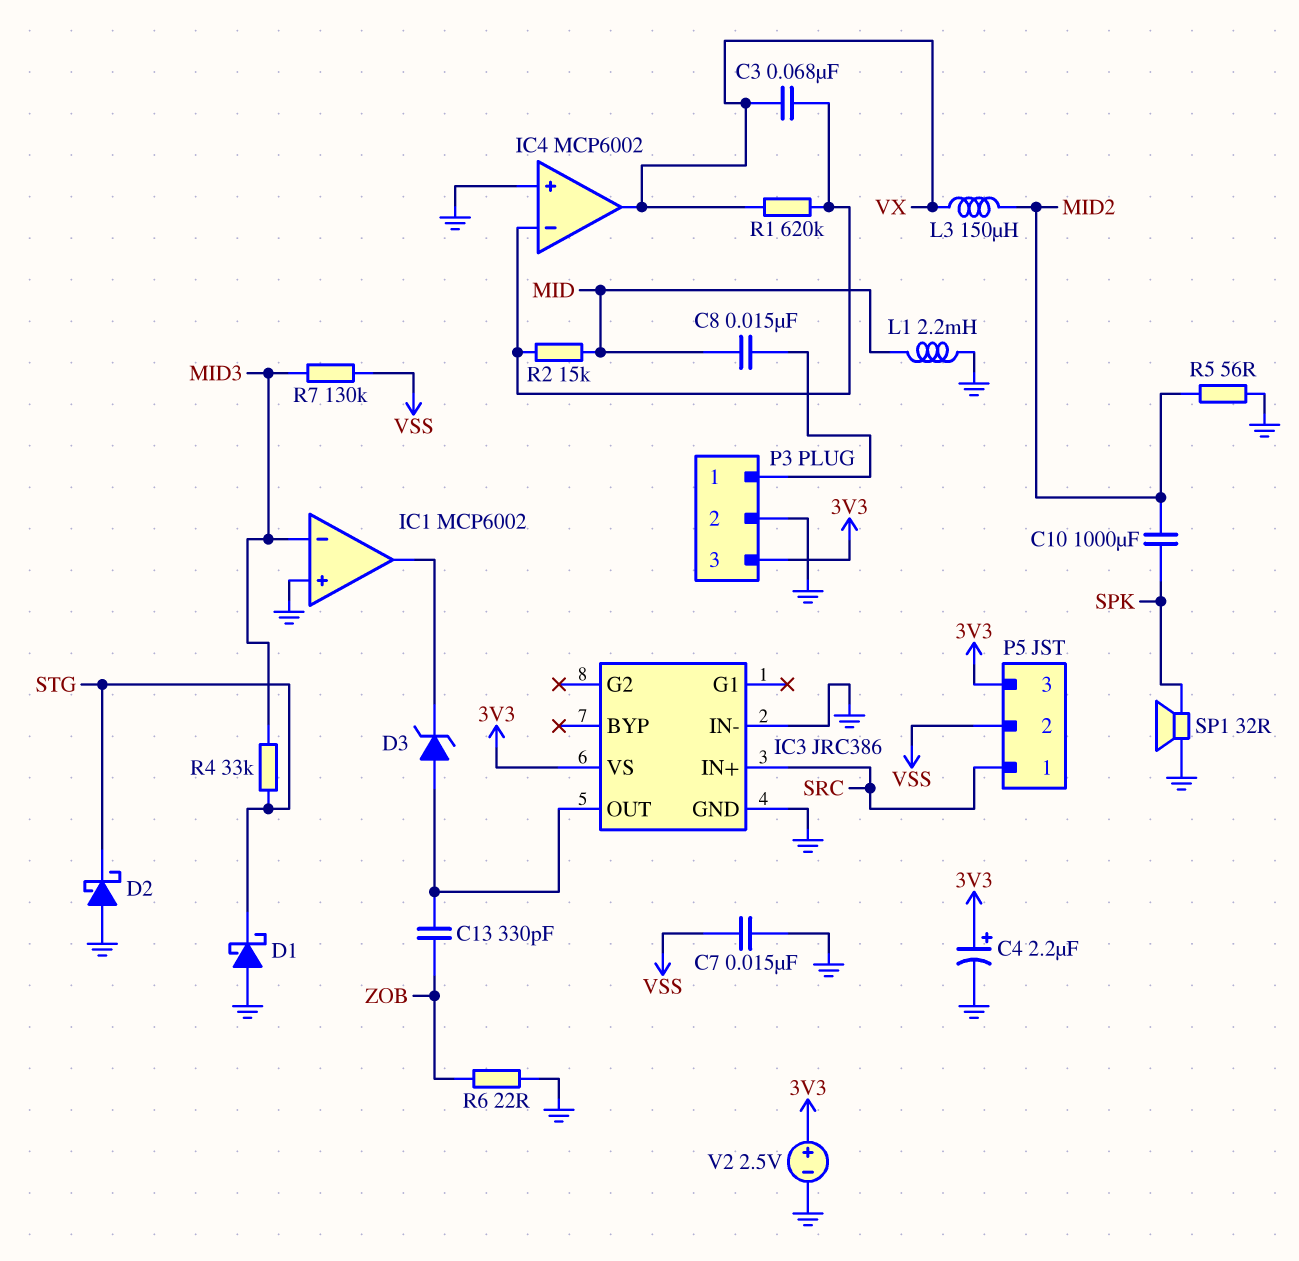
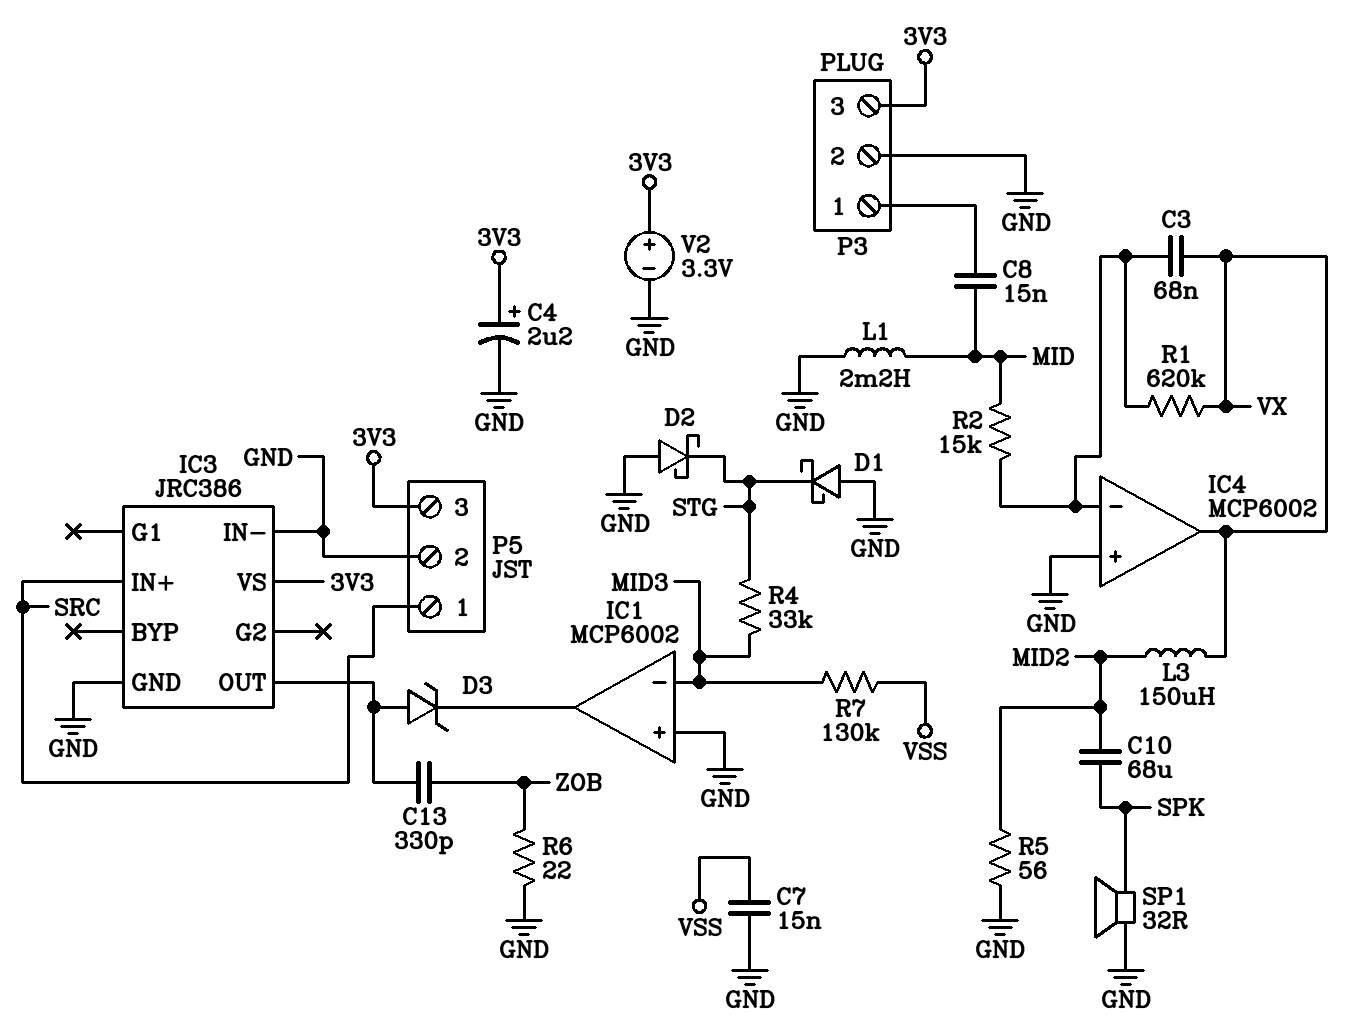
C10: 1000uF (MID2, SPK) -> 68uF (MID2, SPK)
P5 pin 2: VSS -> GND
V2: 2.5V (plus 3V3, minus GND) -> 3.3V (plus 3V3, minus GND)

